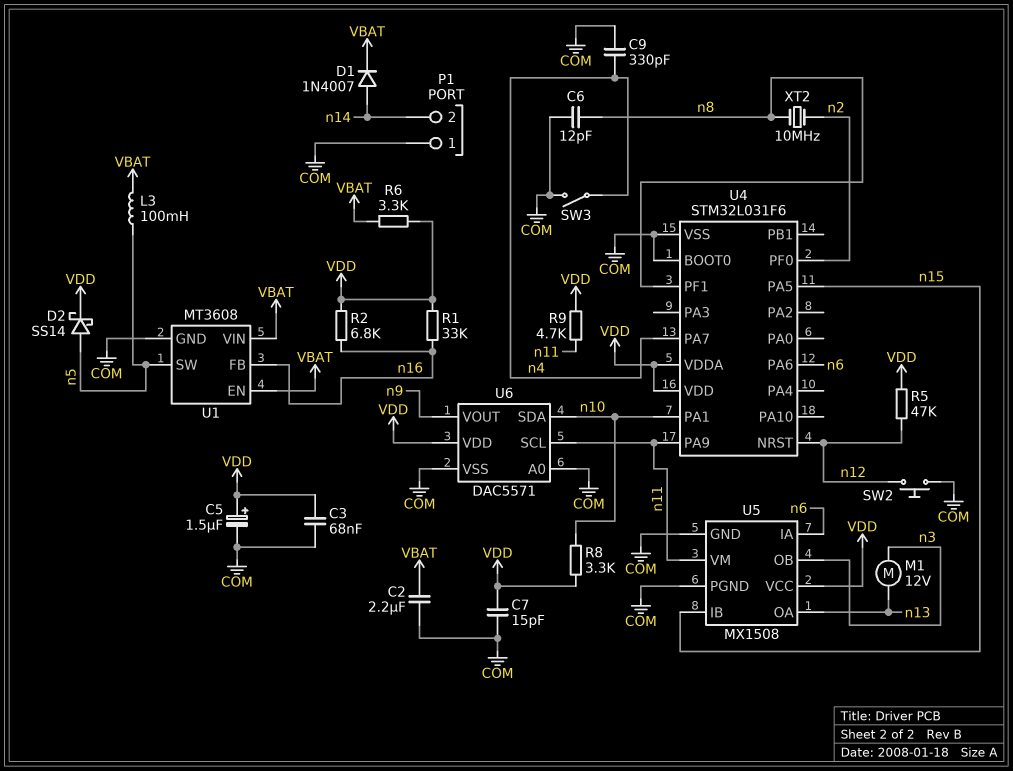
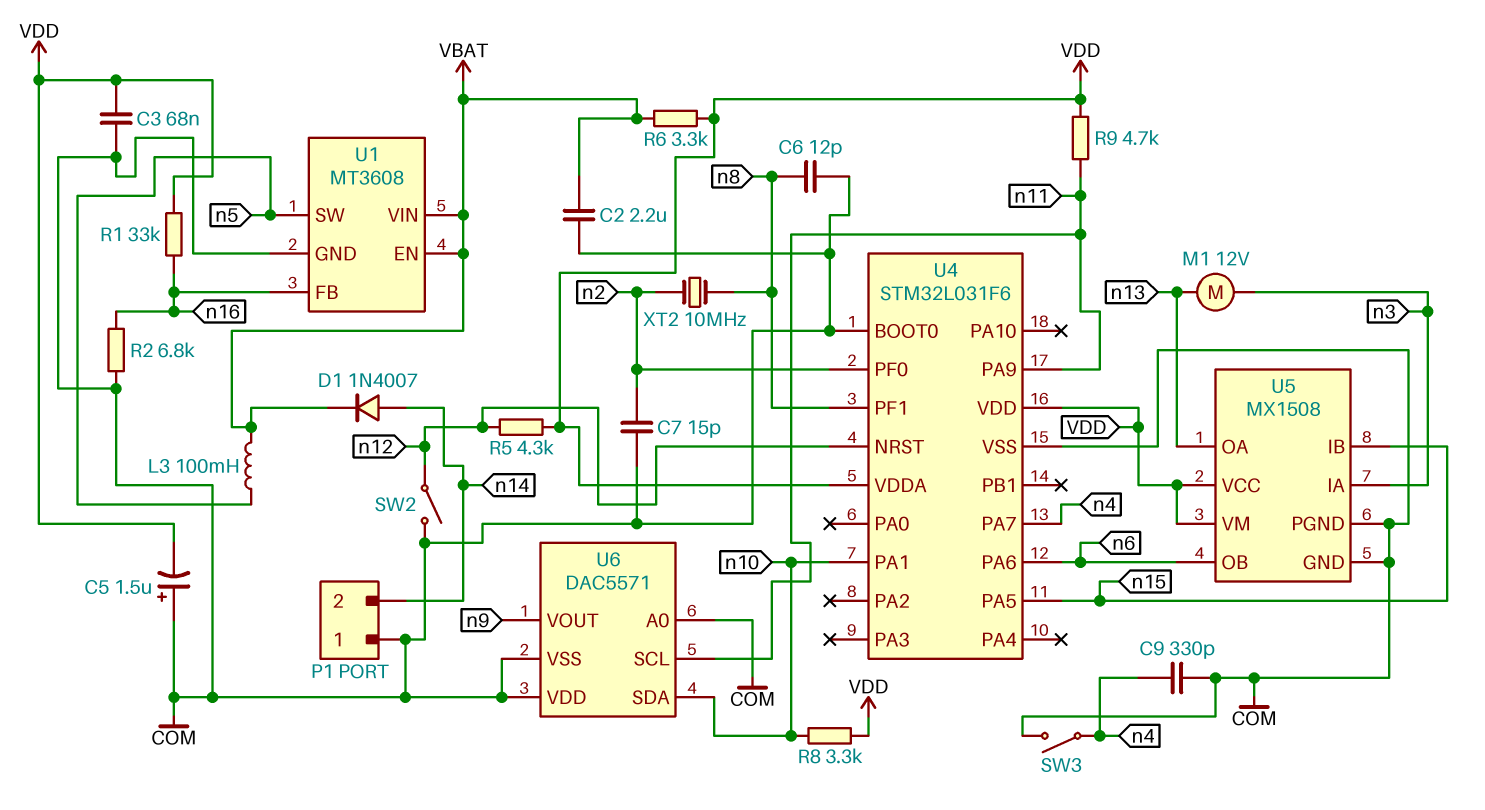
C5: 1.5uF (plus VDD, minus COM) -> 1.5uF (plus COM, minus VDD)
C7: 15pF (COM, VDD) -> 15pF (COM, n2)
D2: schottky SS14 (A n5, K VDD) -> none
R2: 6.8k (VDD, n16) -> 6.8k (COM, n16)
R5: 47k (VDD, n12) -> 4.3k (VDD, n12)
SW2: button (COM, n12) -> switch (COM, n12)
U5 pin IA: n6 -> n3
U5 pin OB: n3 -> n6
U5 pin VM: n11 -> VDD
U6 pin VDD: VDD -> COM

